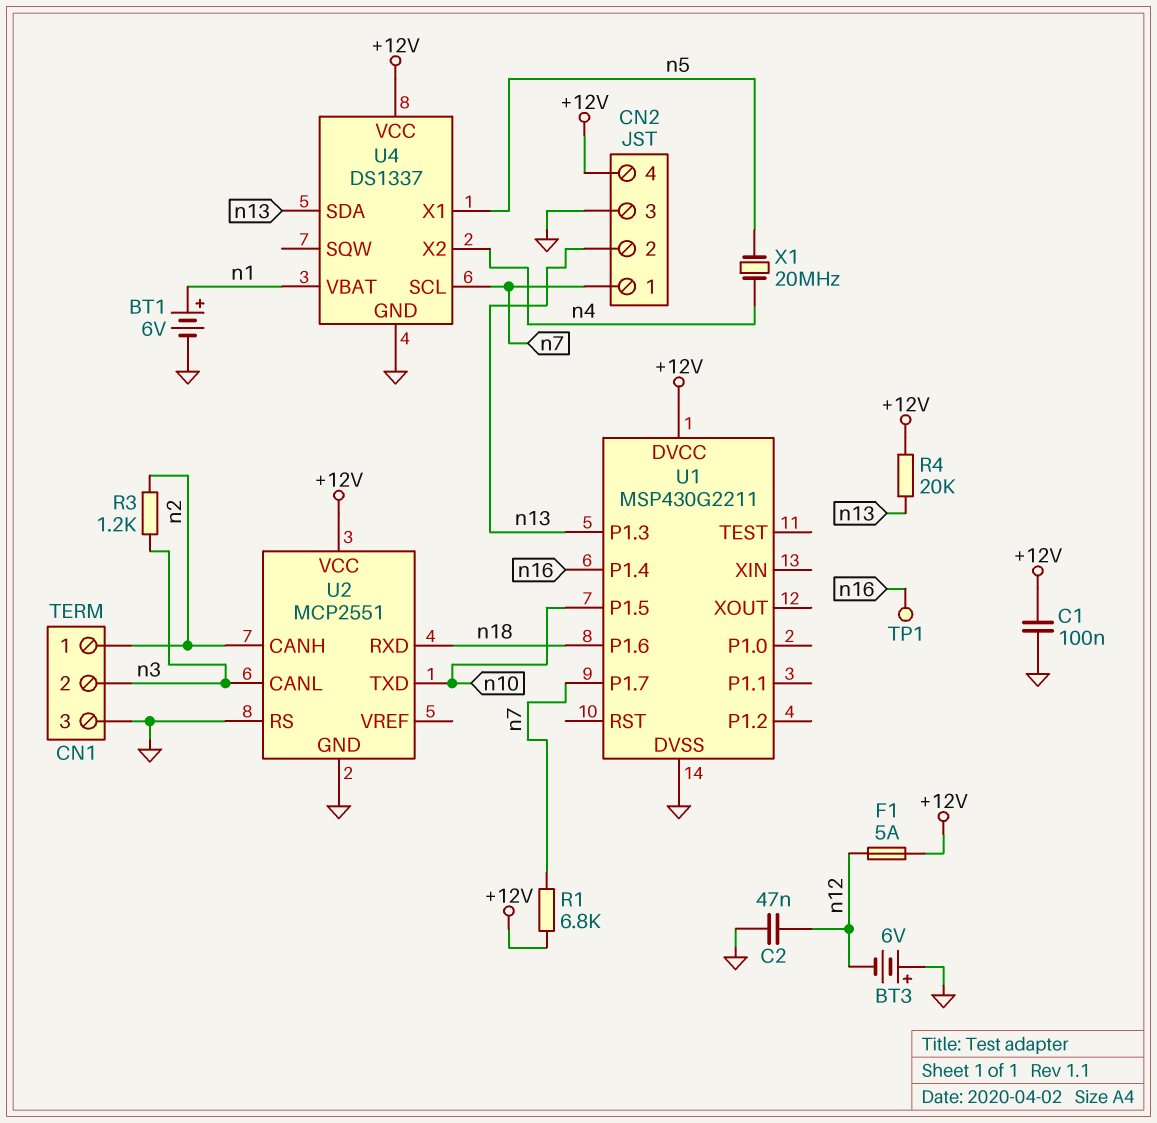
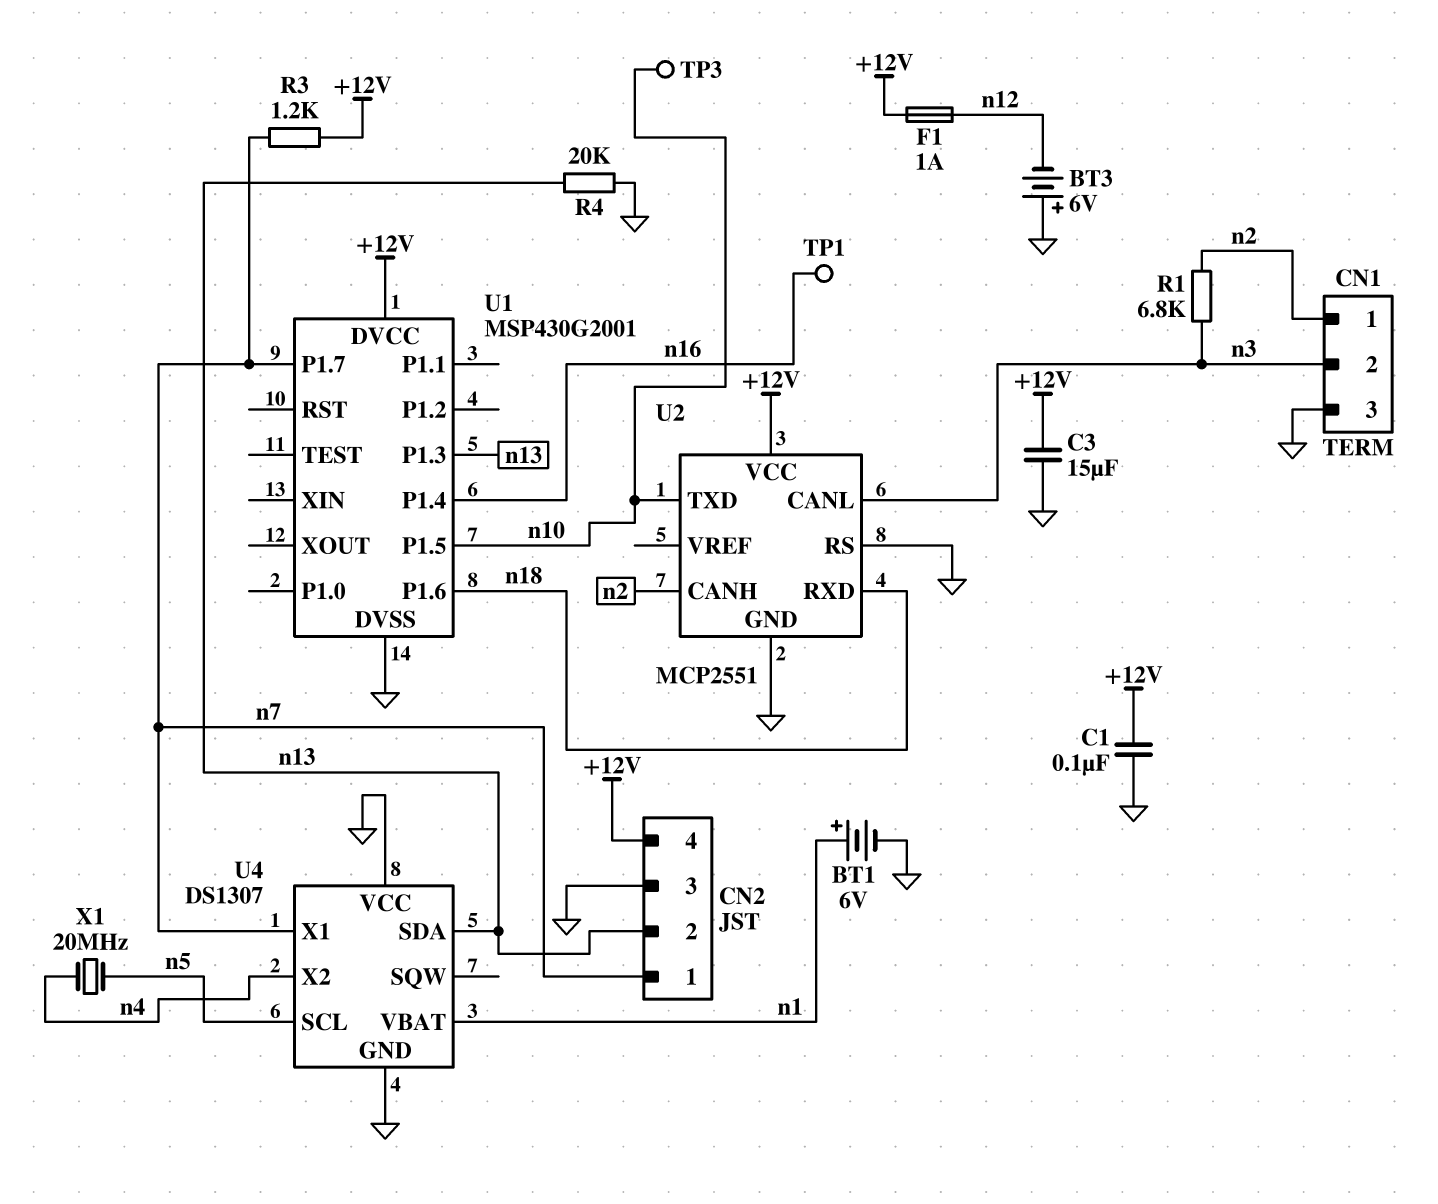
C2: 47nF (GND, n12) -> none
C3: none -> 15uF (+12V, GND)
F1: 5A (+12V, n12) -> 1A (+12V, n12)
R1: 6.8k (+12V, n7) -> 6.8k (n2, n3)
R3: 1.2k (n2, n3) -> 1.2k (+12V, n7)
R4: 20k (+12V, n13) -> 20k (GND, n13)
TP3: none -> test point (n10)
U1: MSP430G2211 -> MSP430G2001
U4: DS1337 -> DS1307
U4 pin SCL: n7 -> n5
U4 pin VCC: +12V -> GND
U4 pin X1: n5 -> n7

